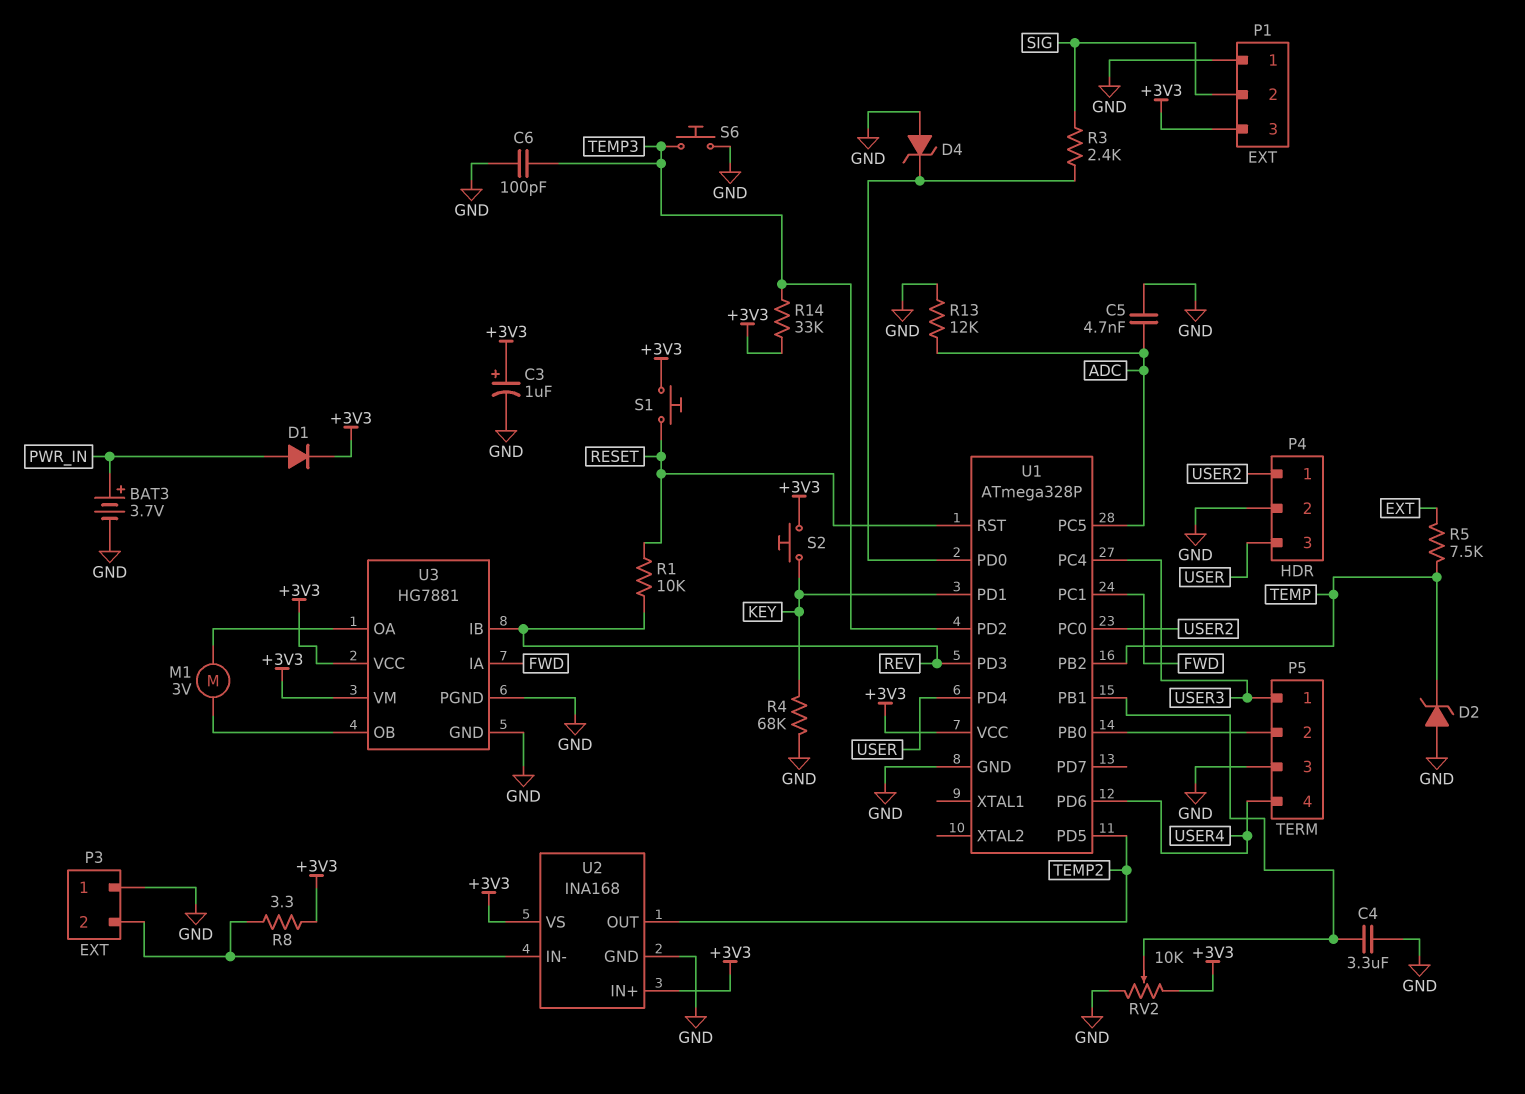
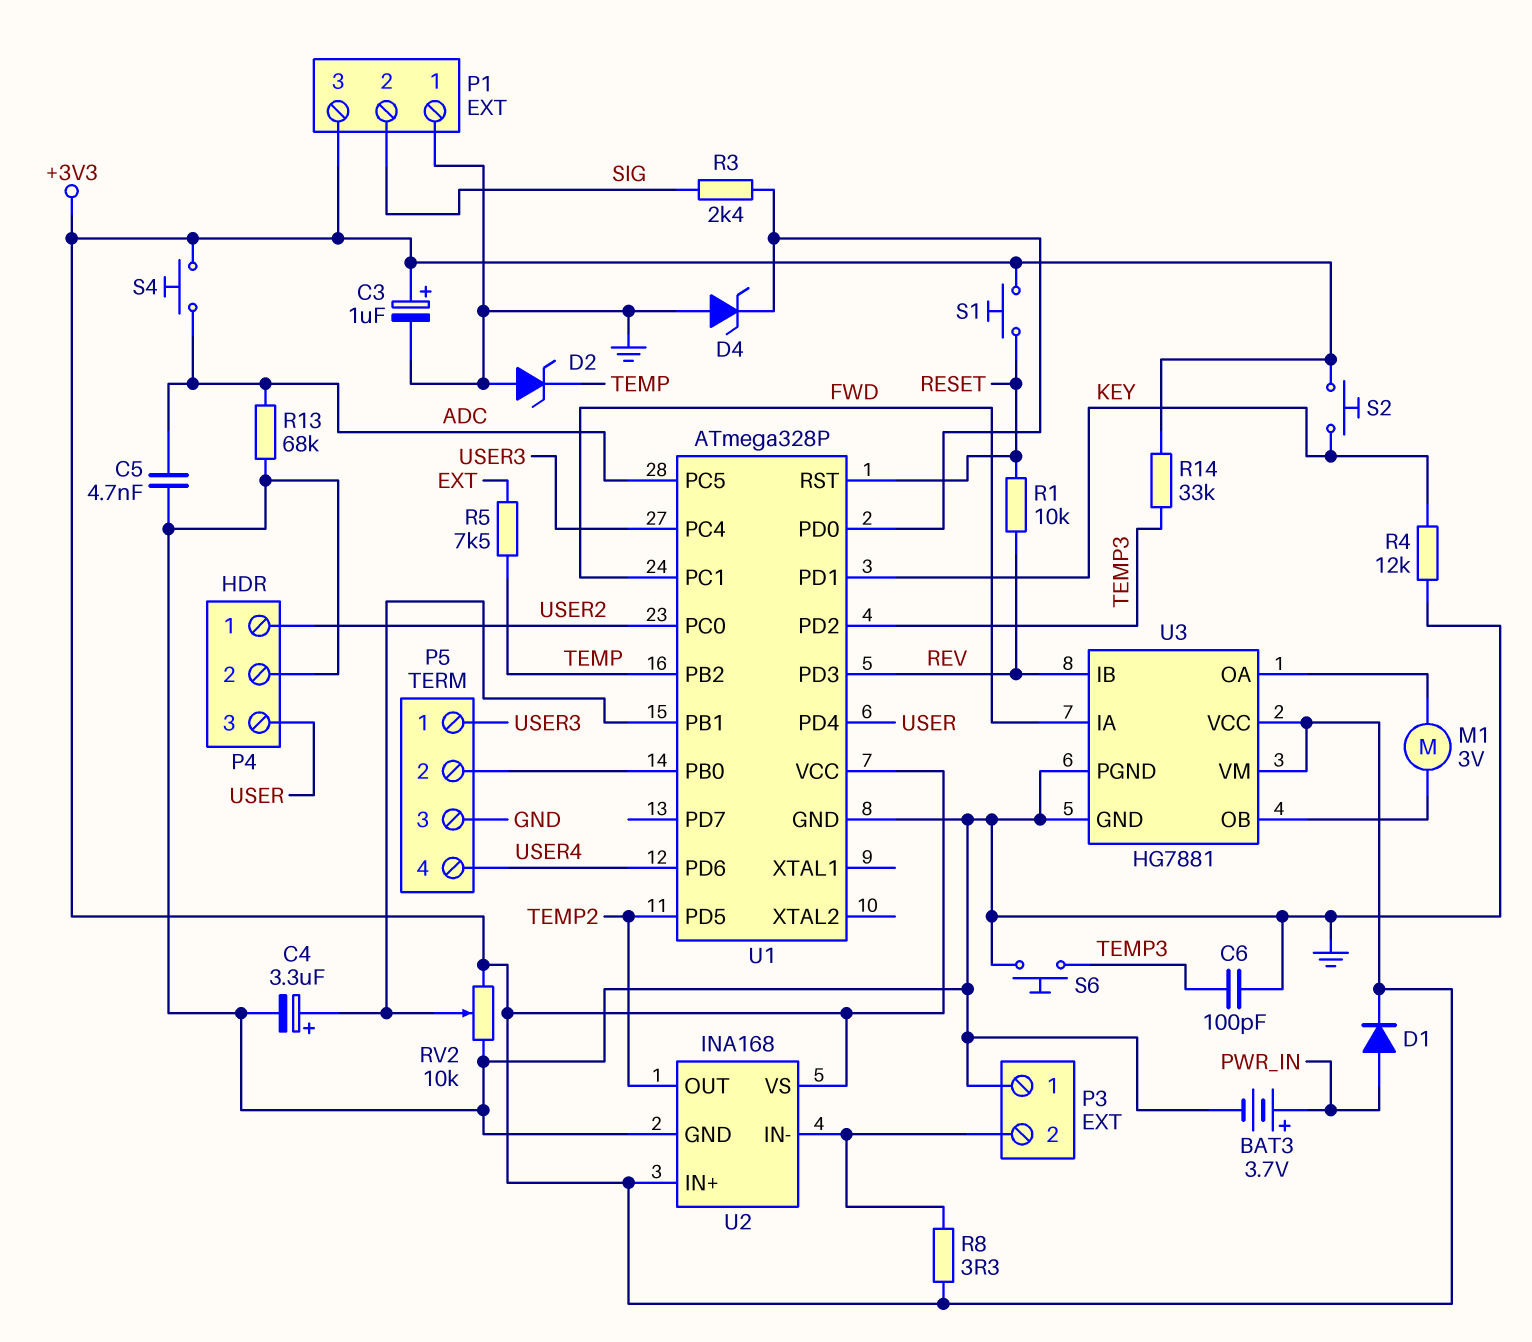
C4: 3.3uF (GND, U1/PB1) -> 3.3uF (plus U1/PB1, minus GND)
R4: 68k (GND, KEY) -> 12k (GND, KEY)
R13: 12k (ADC, GND) -> 68k (ADC, GND)
S4: none -> button (+3V3, ADC)

